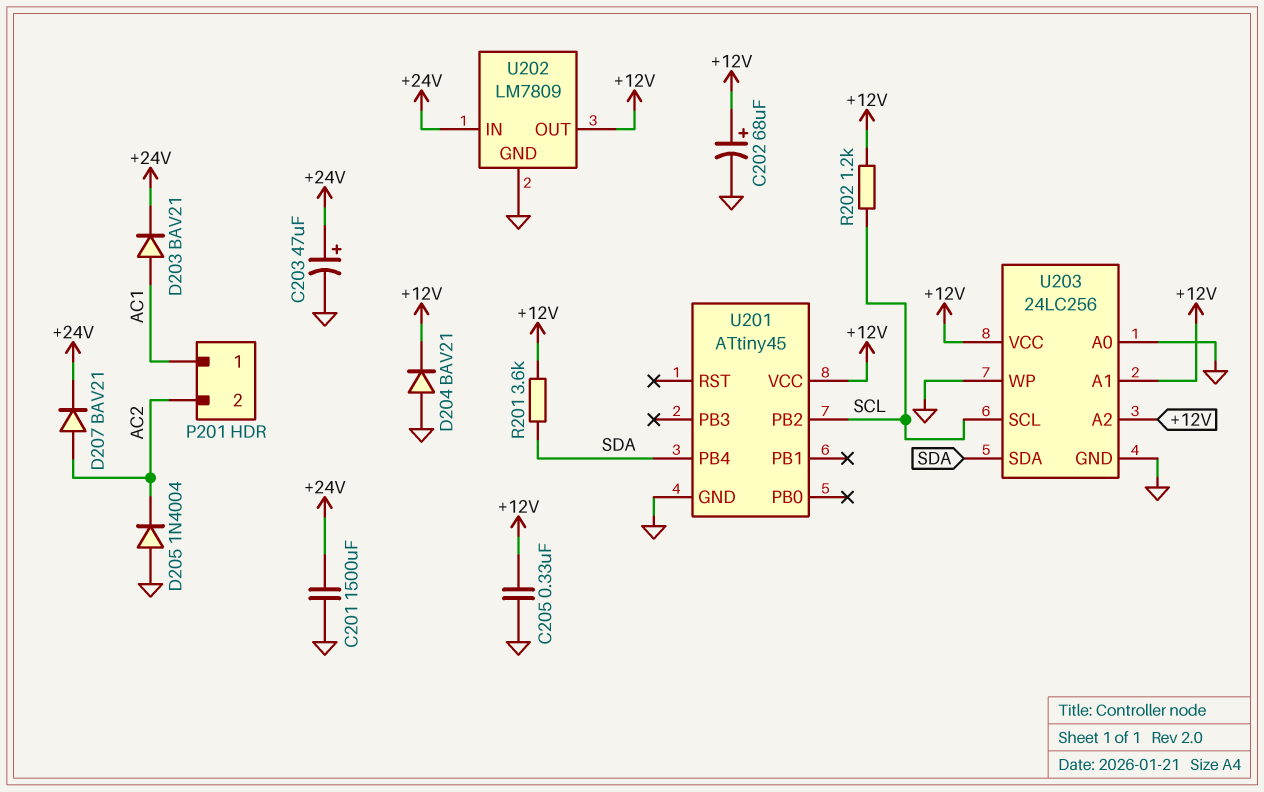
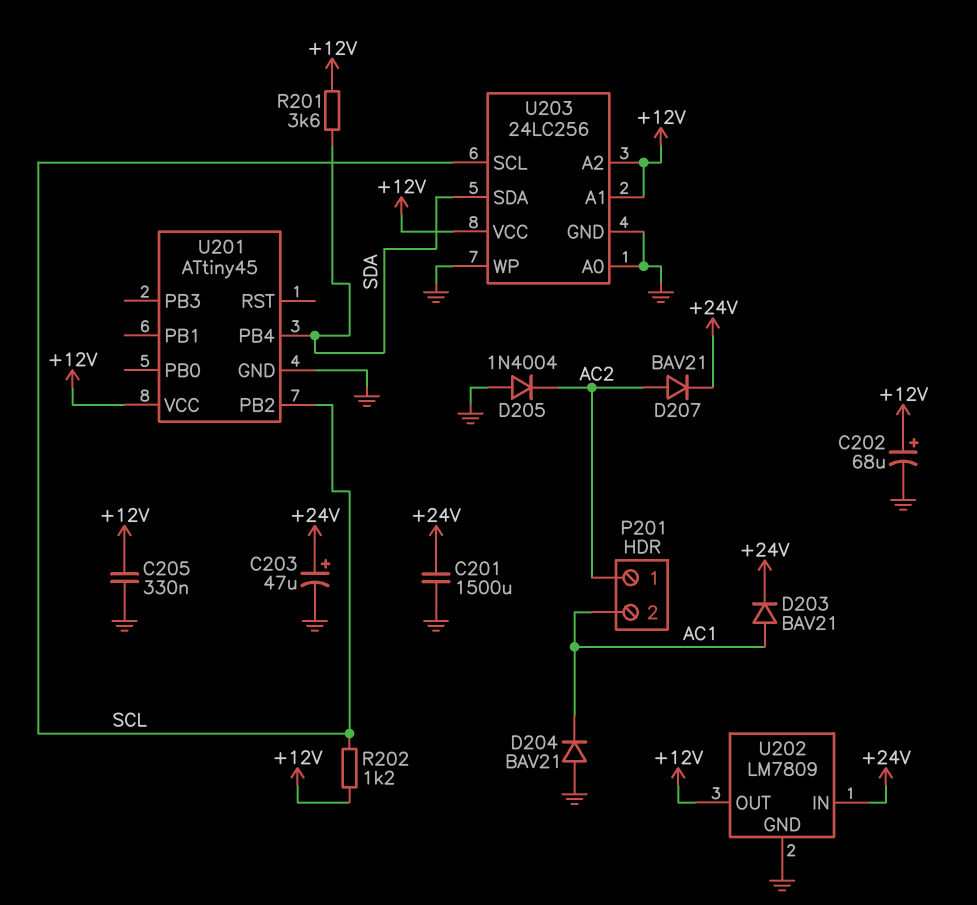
D204: diode BAV21 (A GND, K +12V) -> diode BAV21 (A GND, K AC1)
P201 pin 1: AC1 -> AC2
P201 pin 2: AC2 -> AC1

